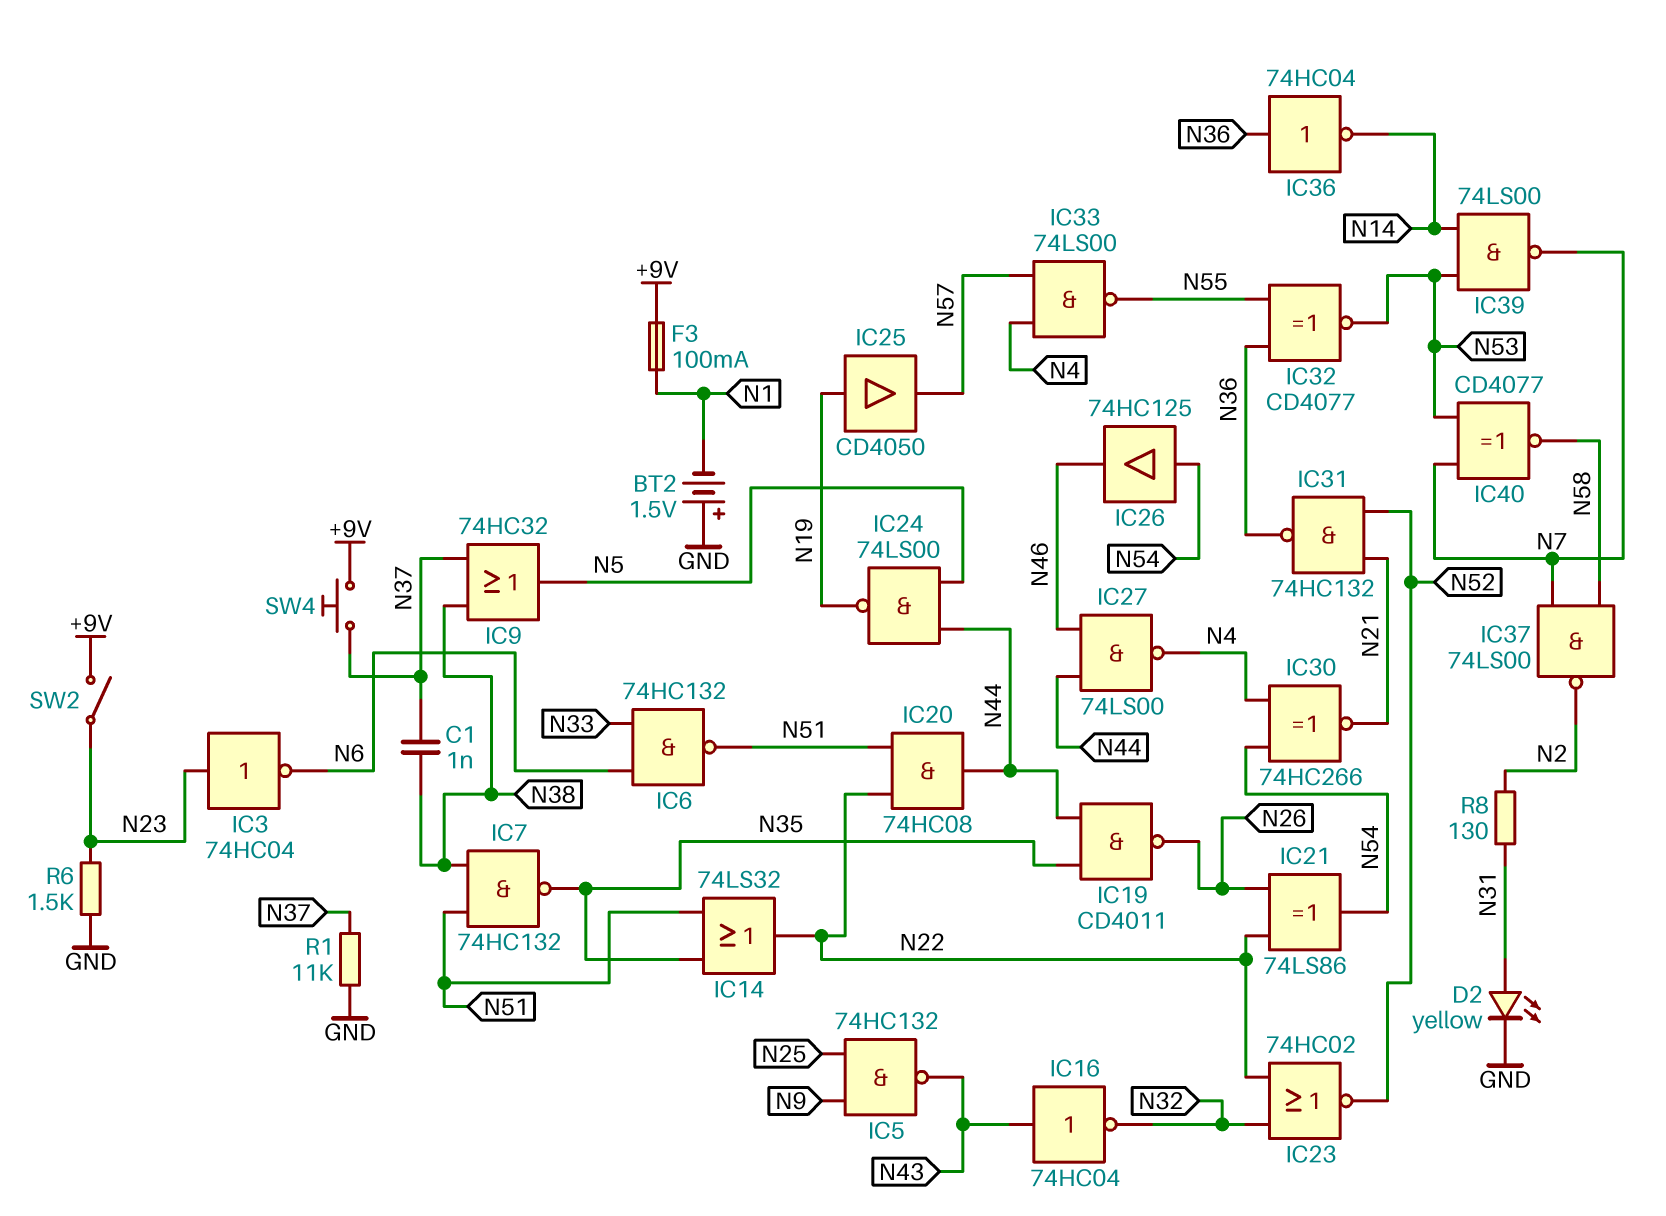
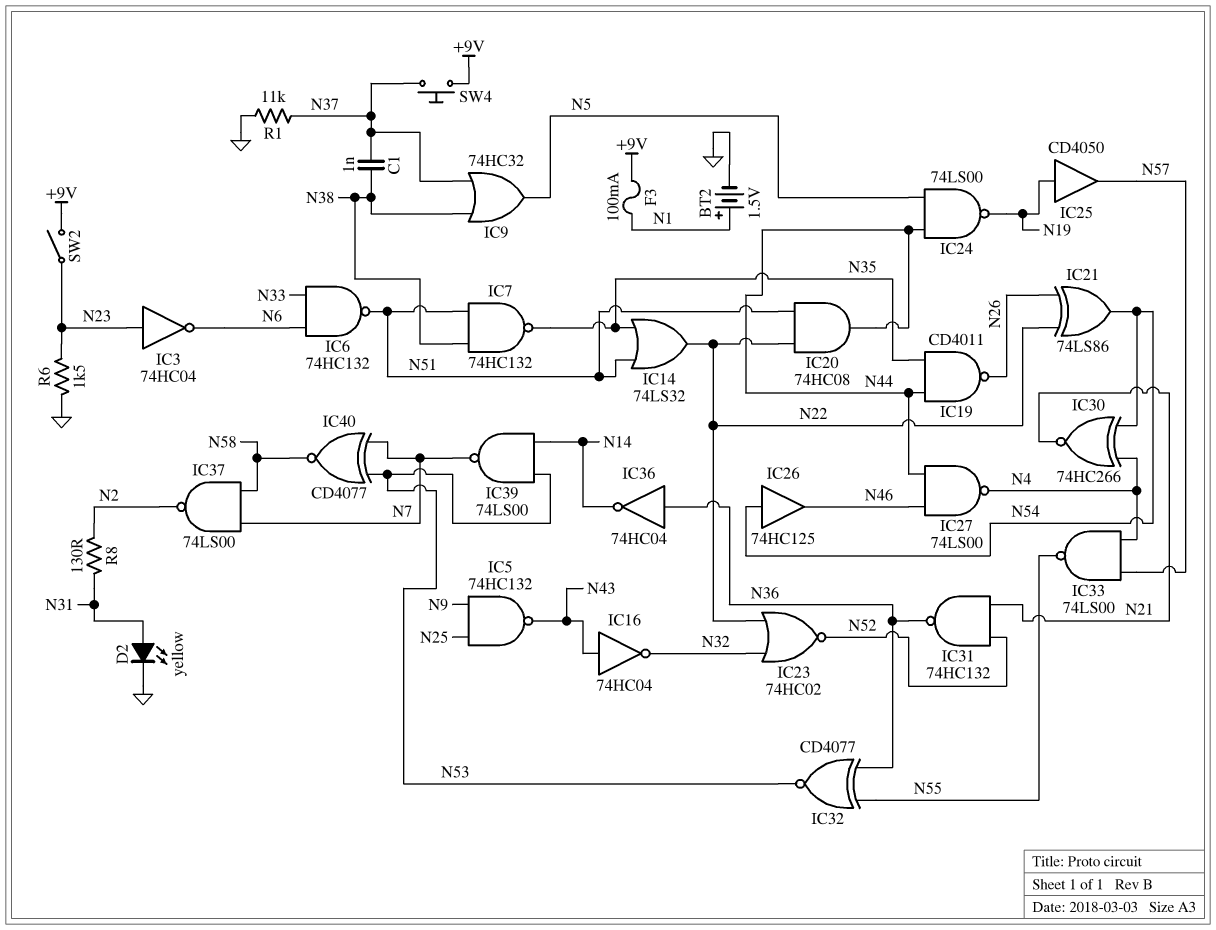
BT2: 1.5V (plus GND, minus N1) -> 1.5V (plus N1, minus GND)

